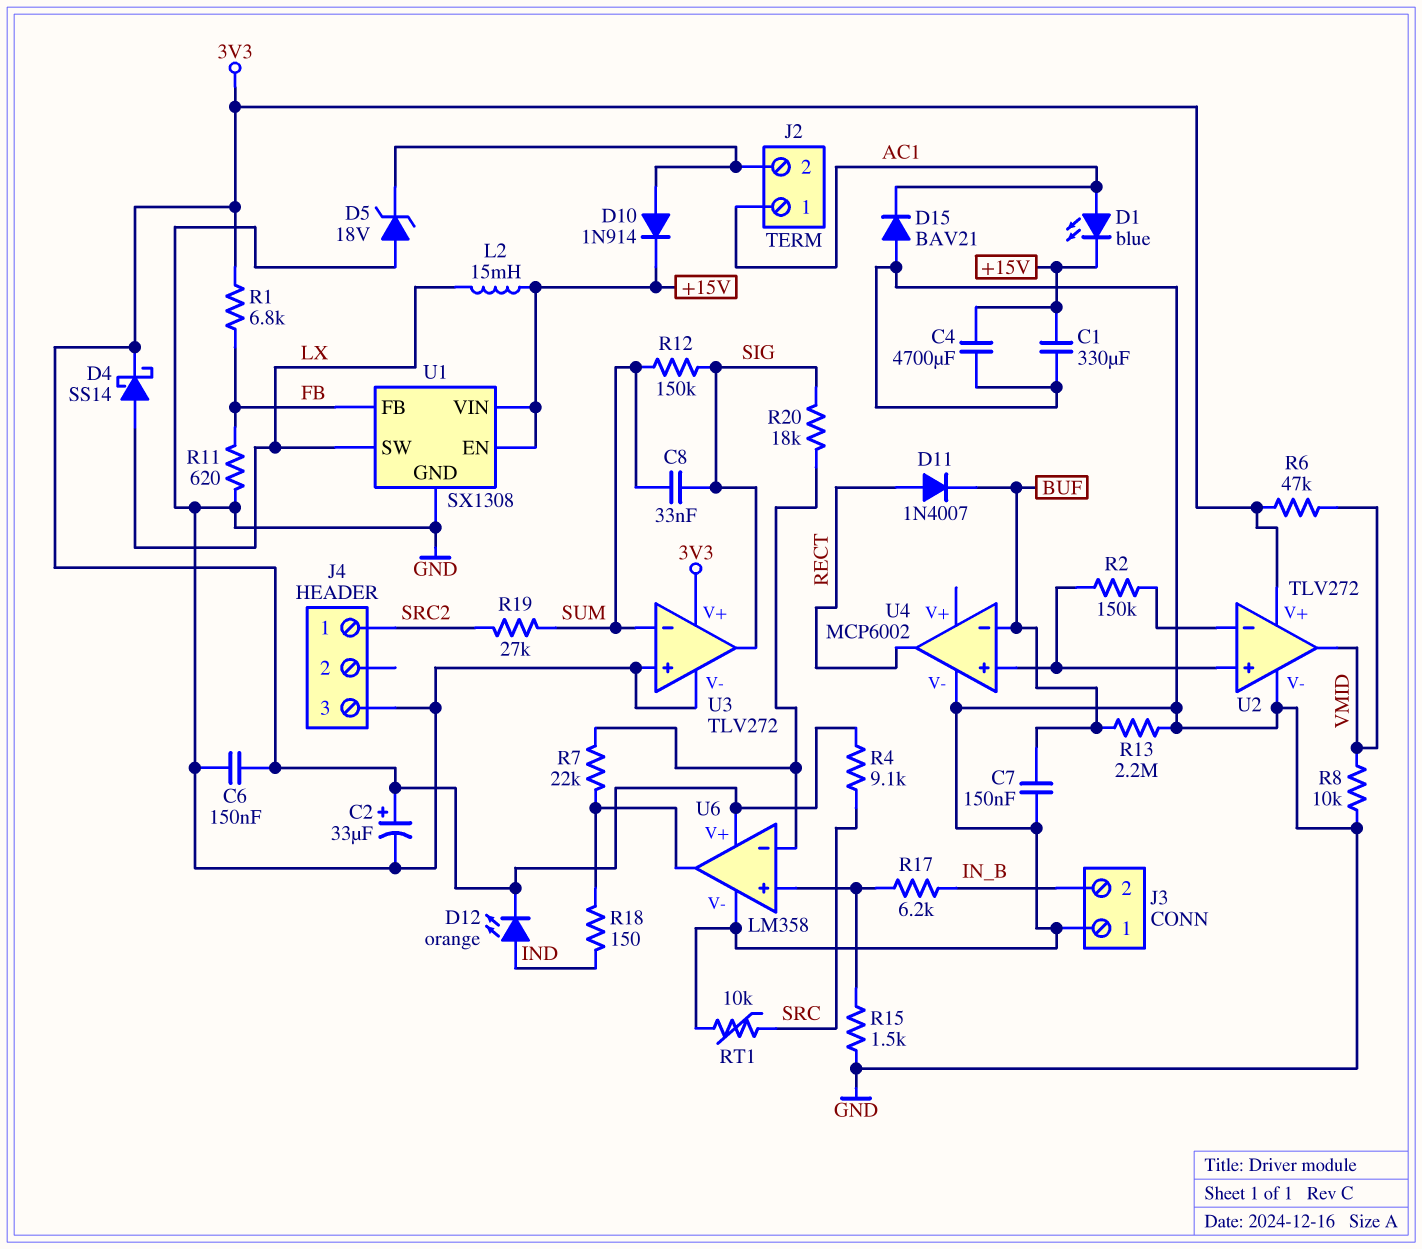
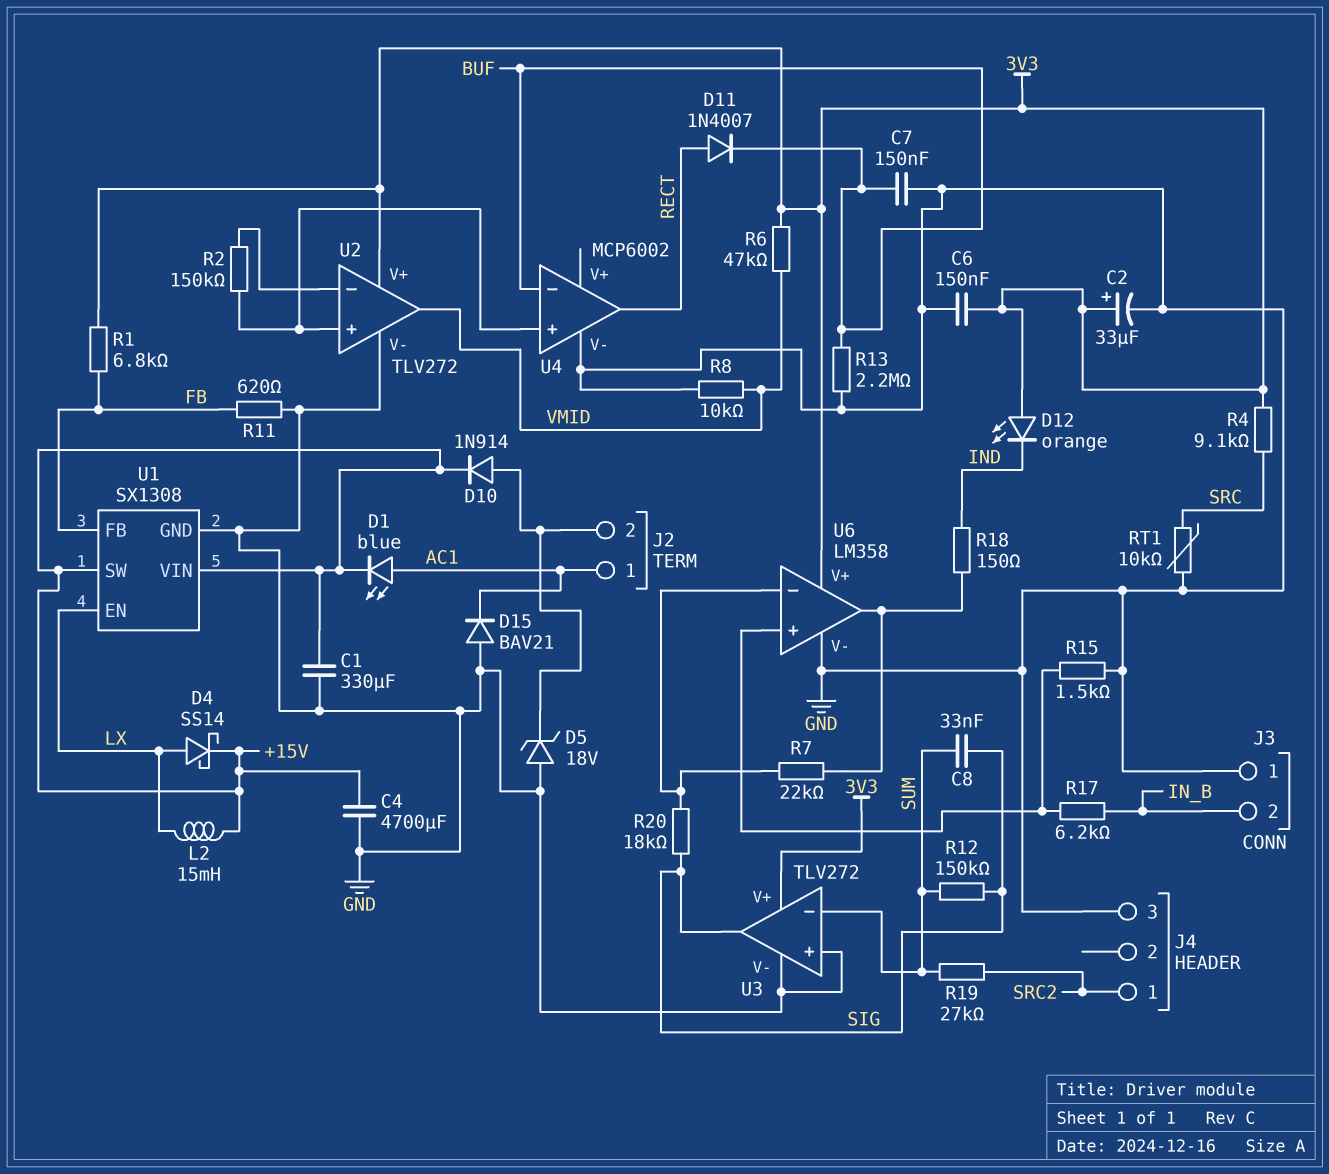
D4: schottky SS14 (A LX, K 3V3) -> schottky SS14 (A LX, K +15V)
D12: LED orange (A IND, K 3V3) -> LED orange (A 3V3, K IND)
U1 pin EN: +15V -> LX
U1 pin SW: LX -> +15V

